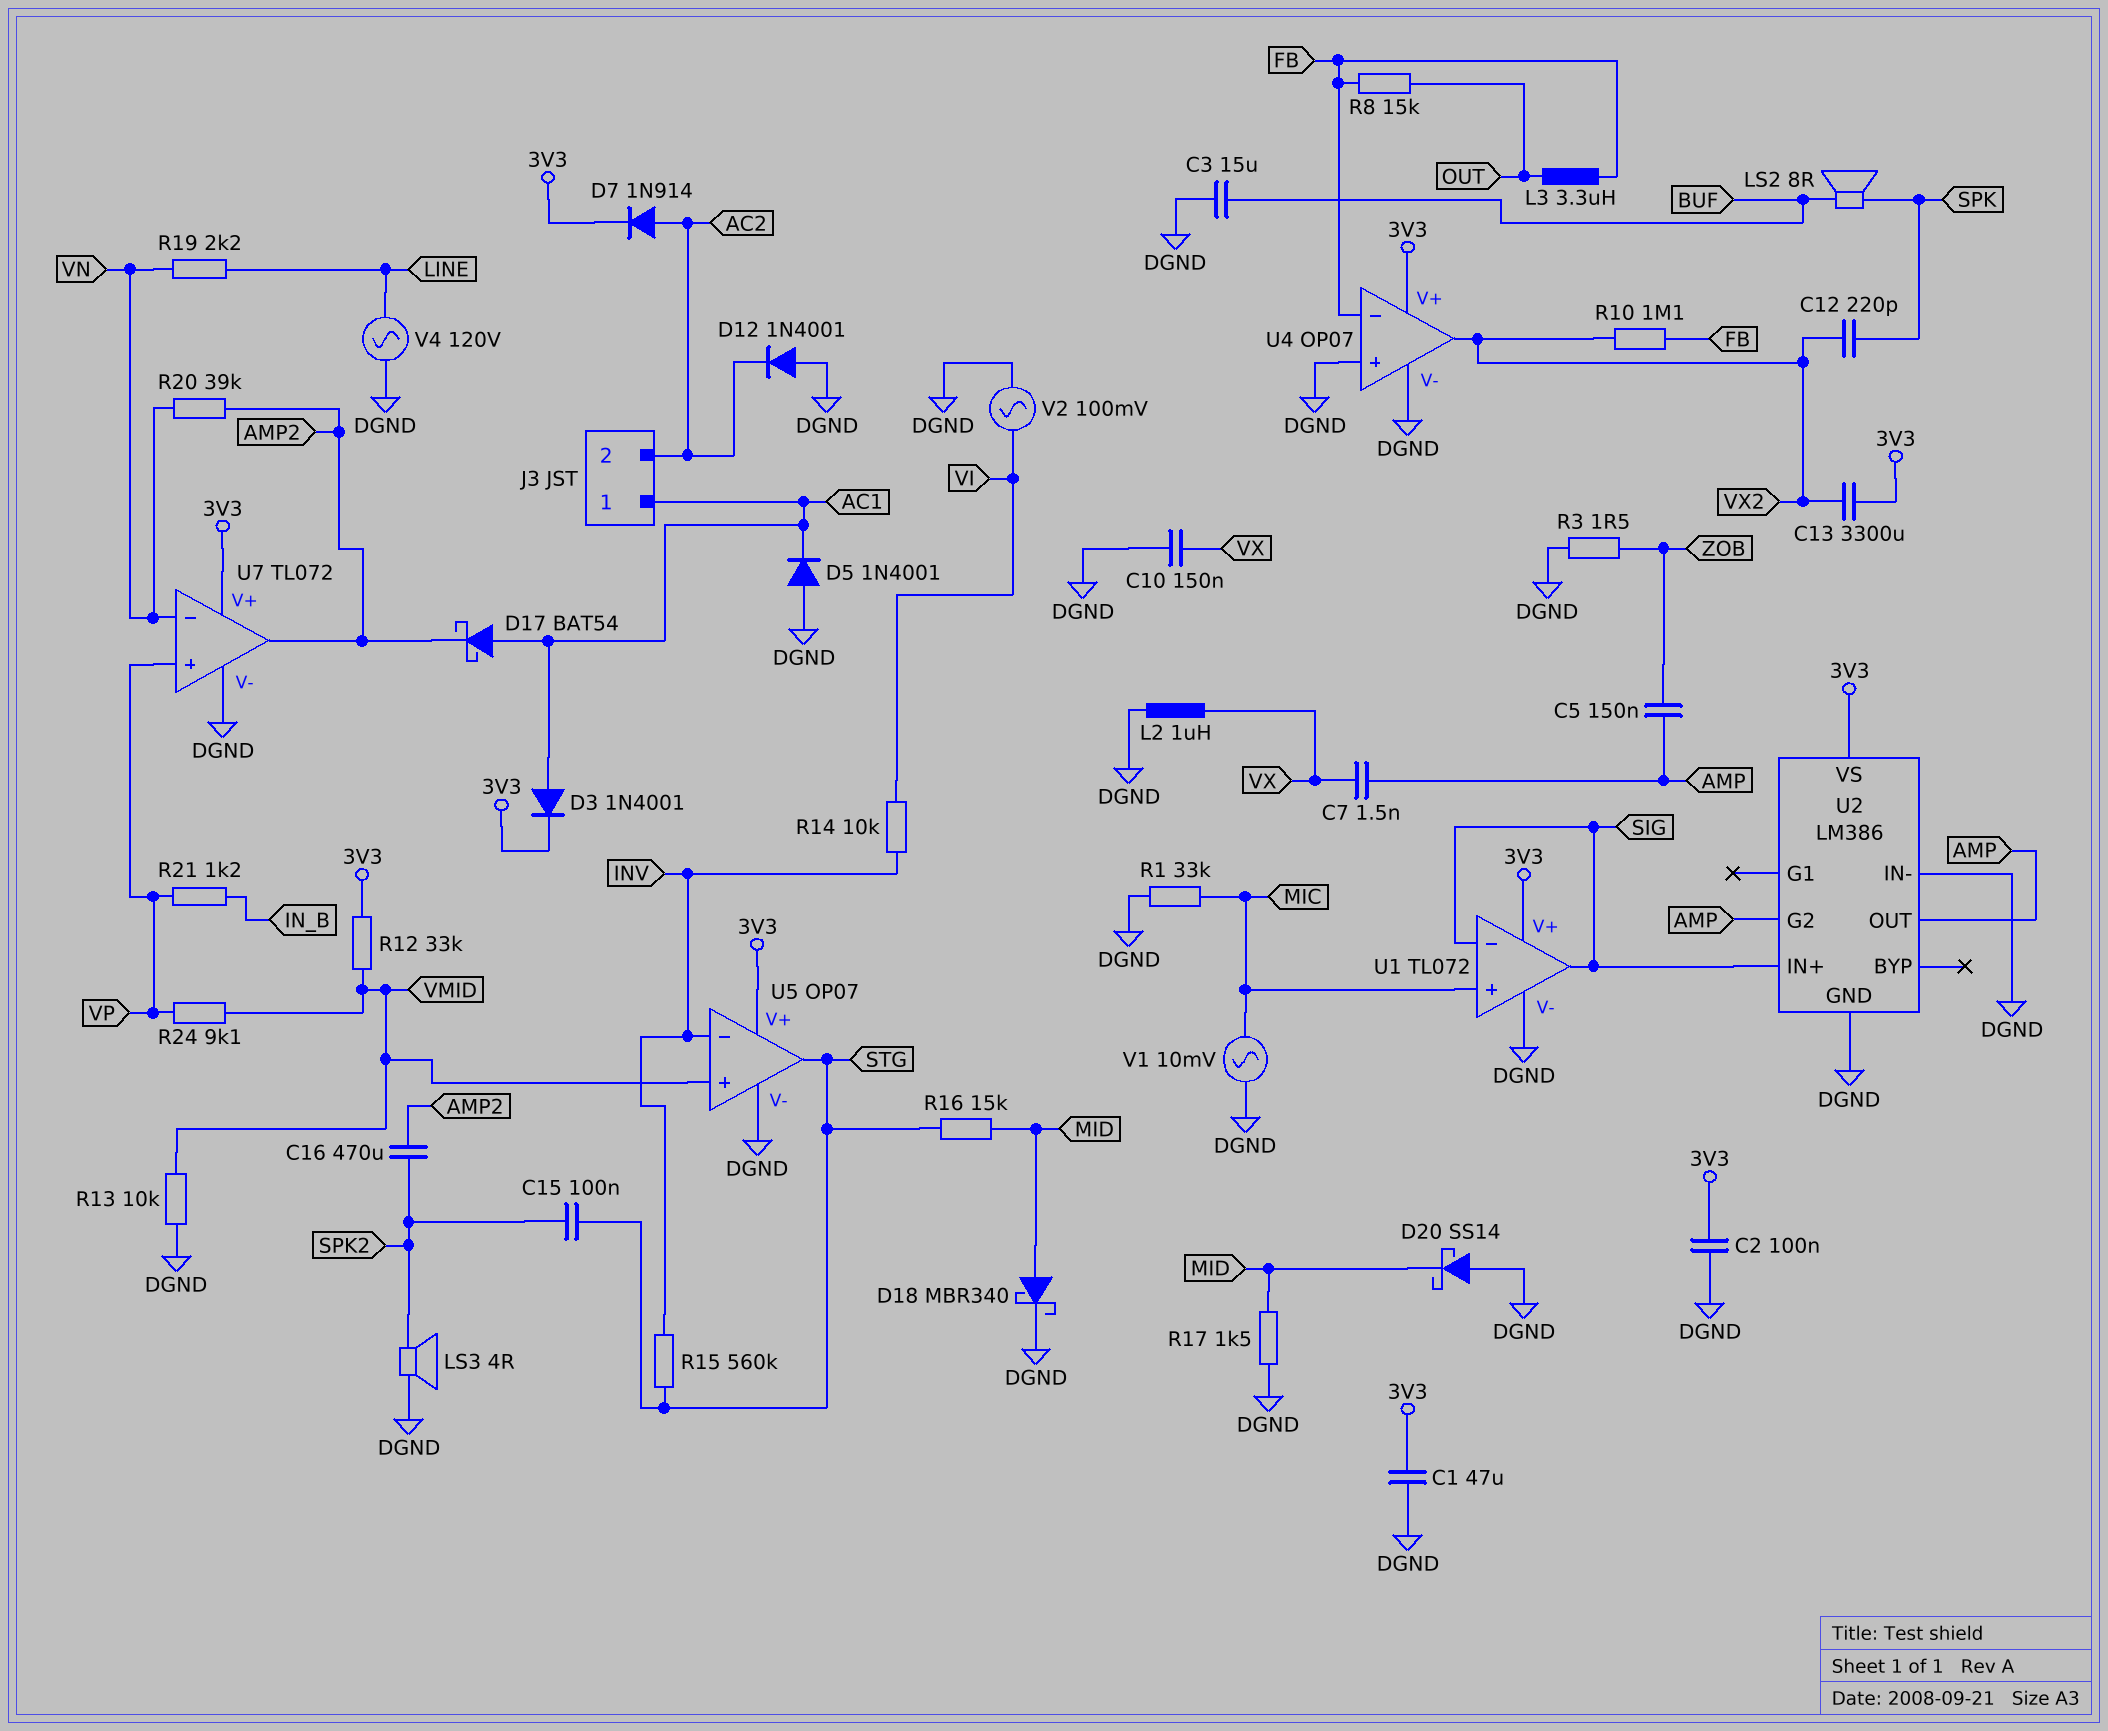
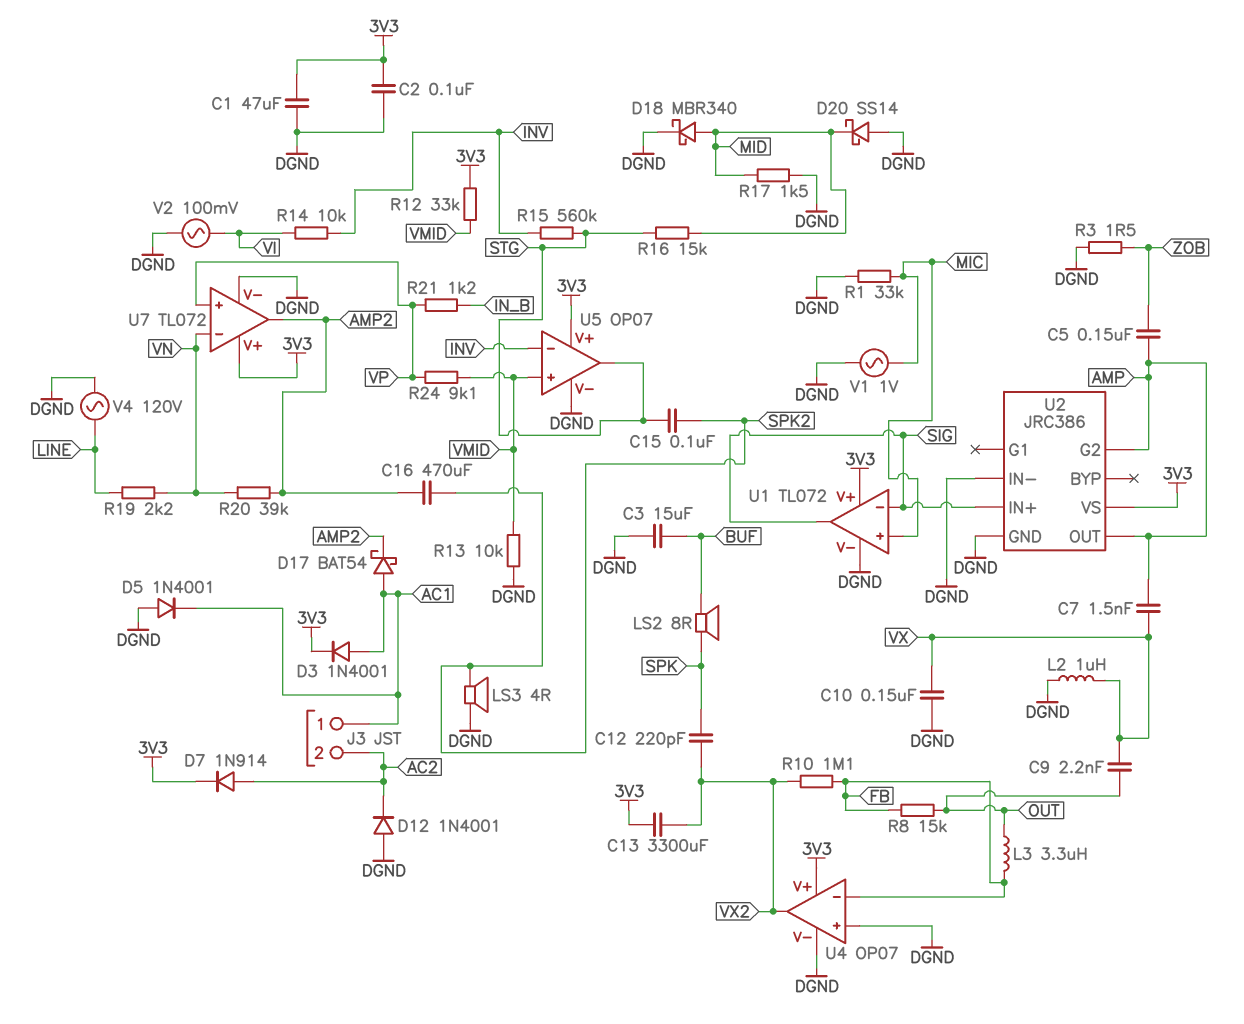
C9: none -> 2.2nF (OUT, VX)
U2: LM386 -> JRC386
V1: AC 10mV (DGND, MIC) -> AC 1V (DGND, MIC)

